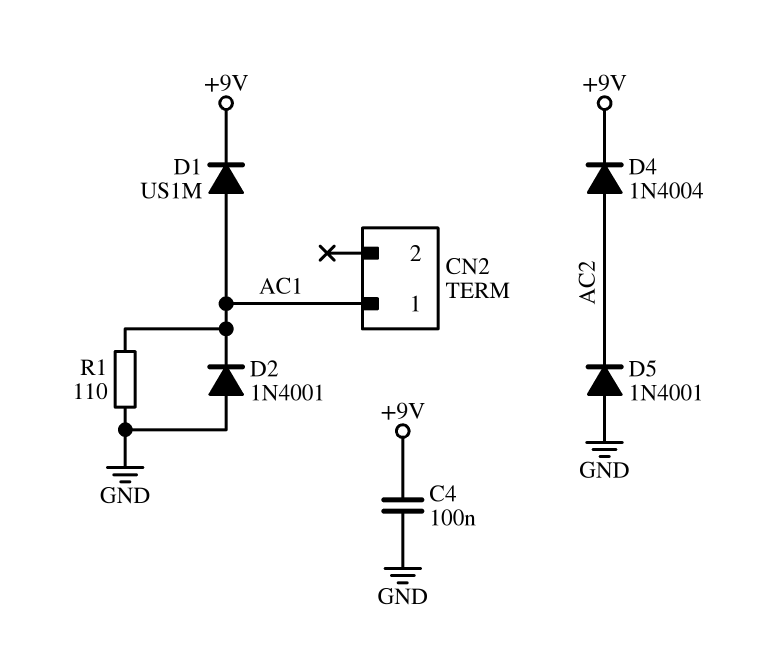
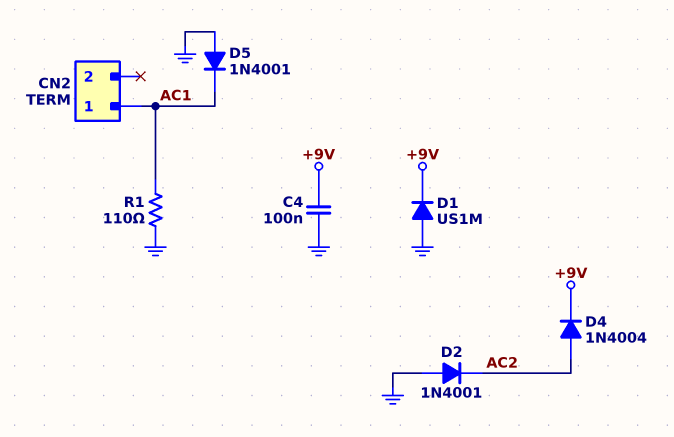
D1: diode US1M (A AC1, K +9V) -> diode US1M (A GND, K +9V)
D2: diode 1N4001 (A GND, K AC1) -> diode 1N4001 (A GND, K AC2)
D5: diode 1N4001 (A GND, K AC2) -> diode 1N4001 (A GND, K AC1)

